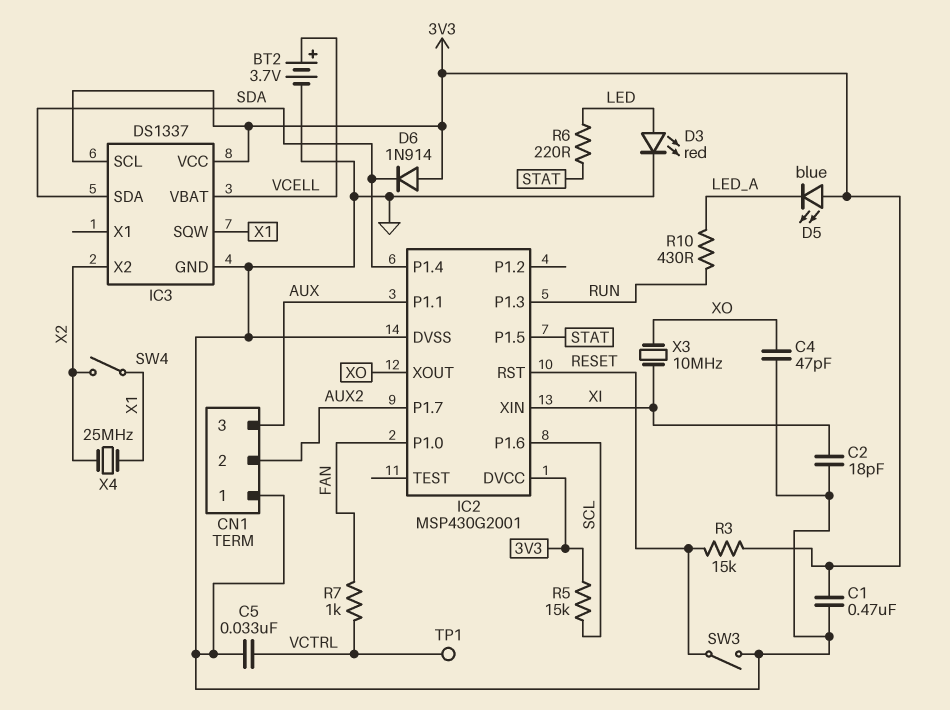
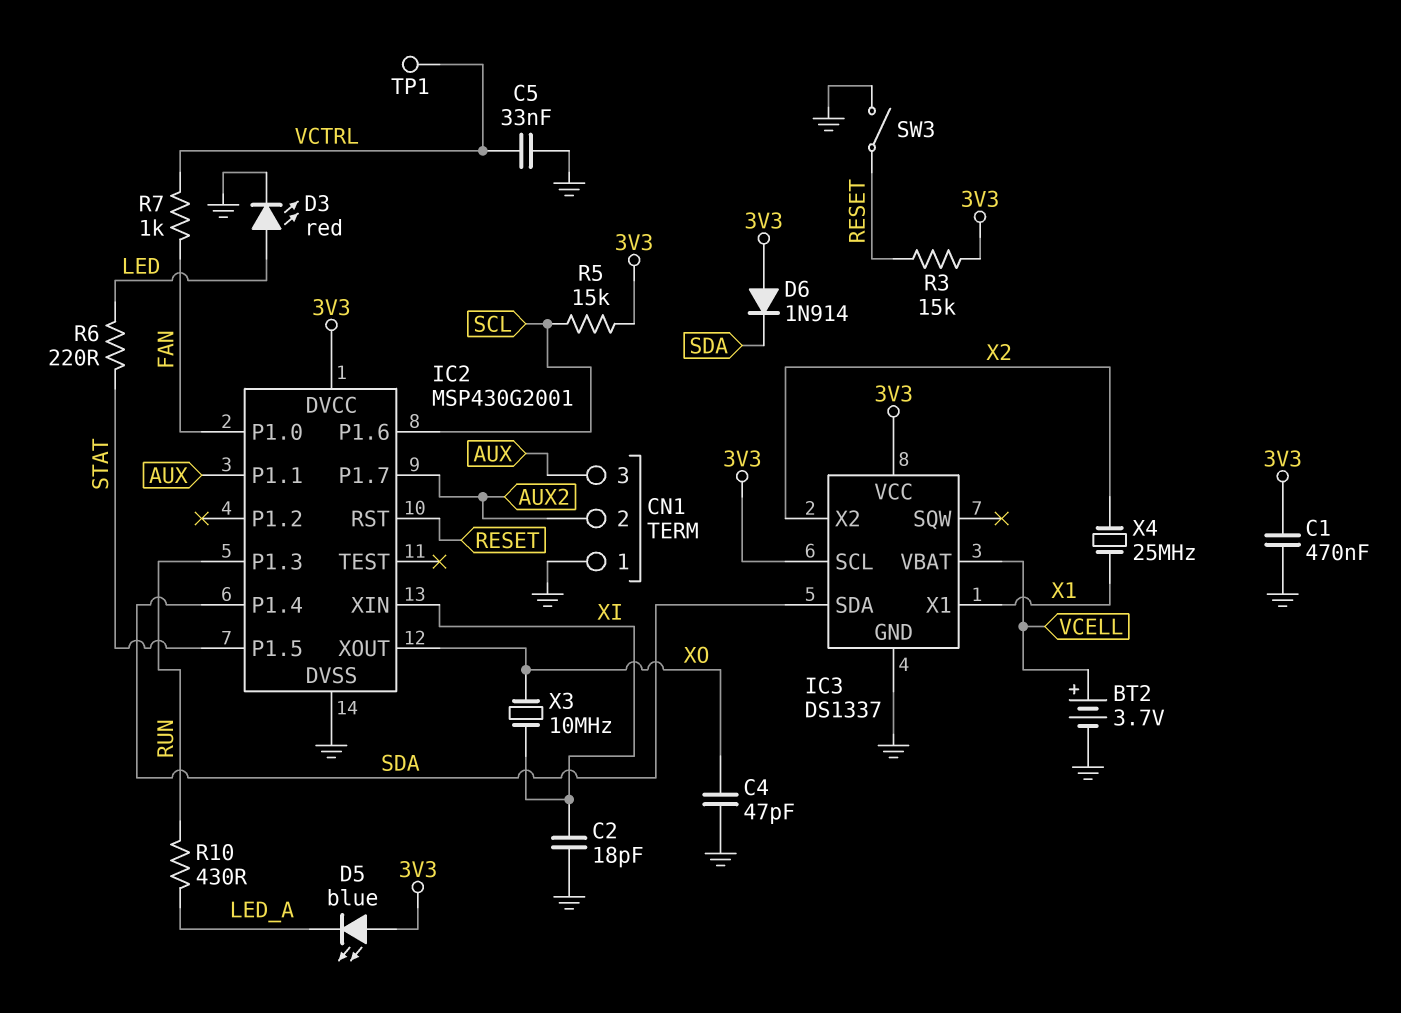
IC3 pin SQW: X1 -> none
IC3 pin X1: none -> X1
SW4: switch (X1, X2) -> none

